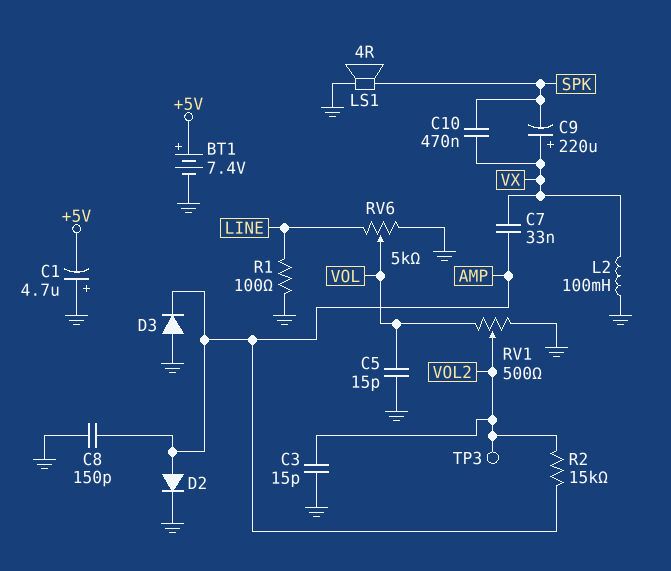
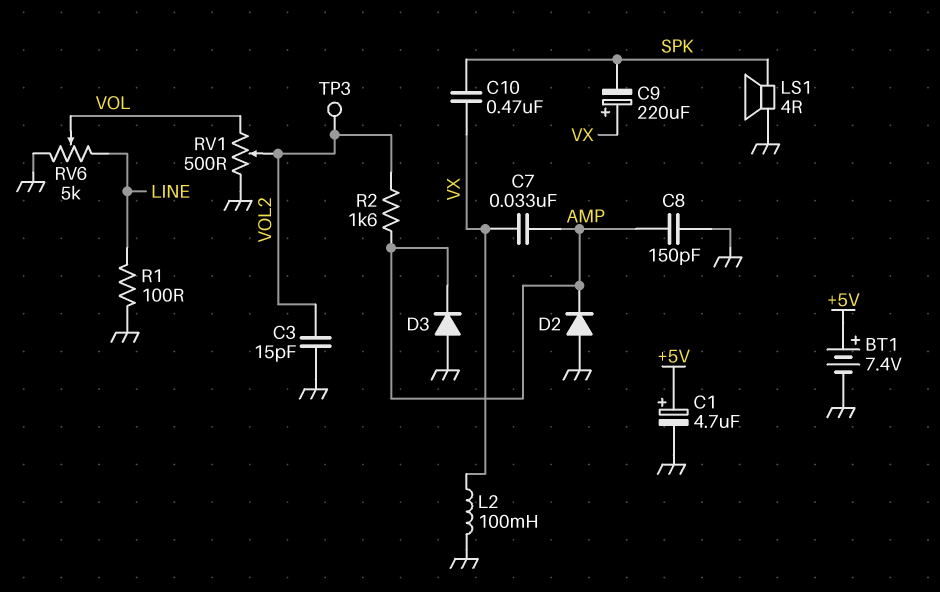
C1: 4.7uF (plus GND, minus +5V) -> 4.7uF (plus +5V, minus GND)
C5: 15pF (GND, VOL) -> none
D2: diode (A AMP, K GND) -> diode (A GND, K AMP)
R2: 15k (AMP, VOL2) -> 1.6k (AMP, VOL2)

